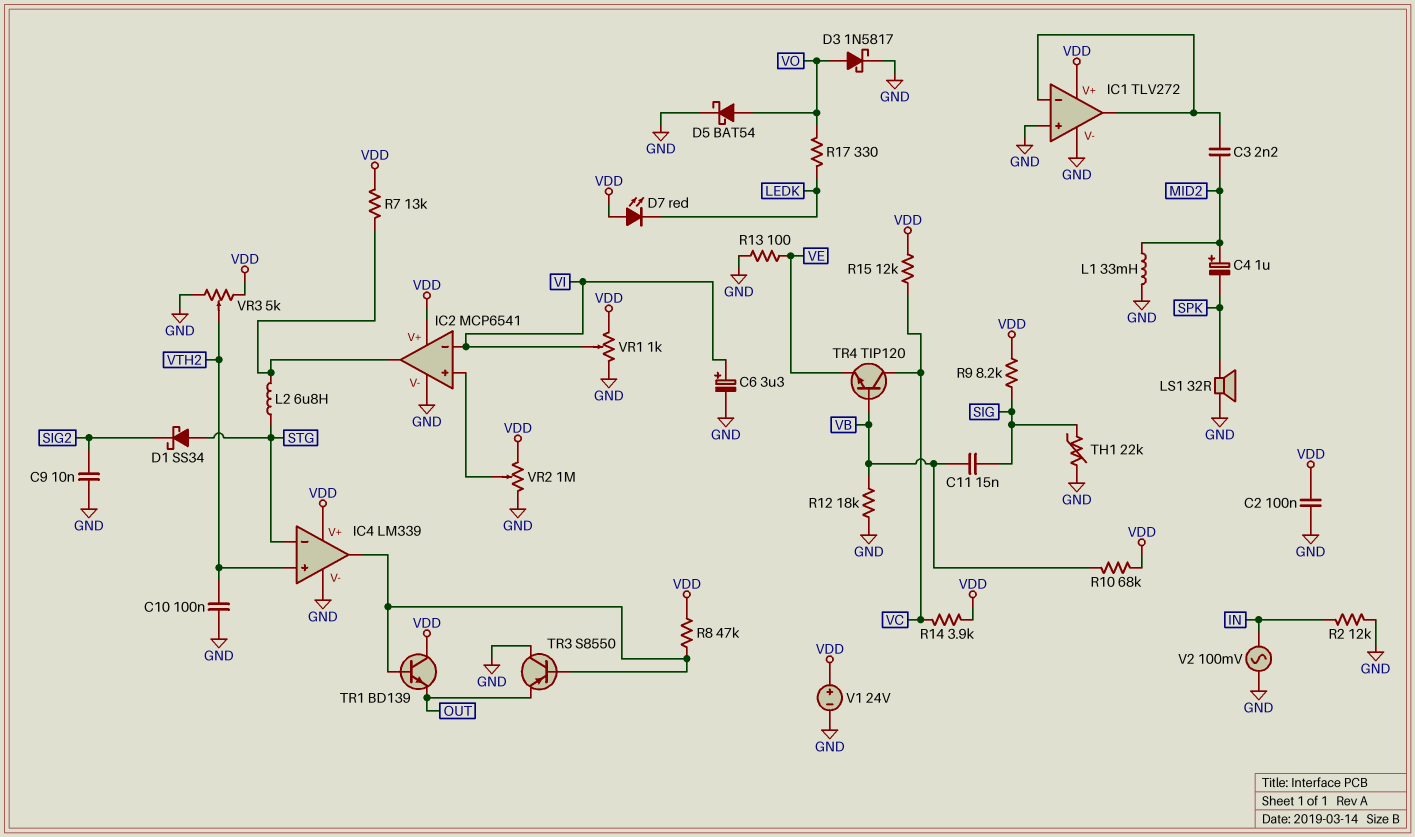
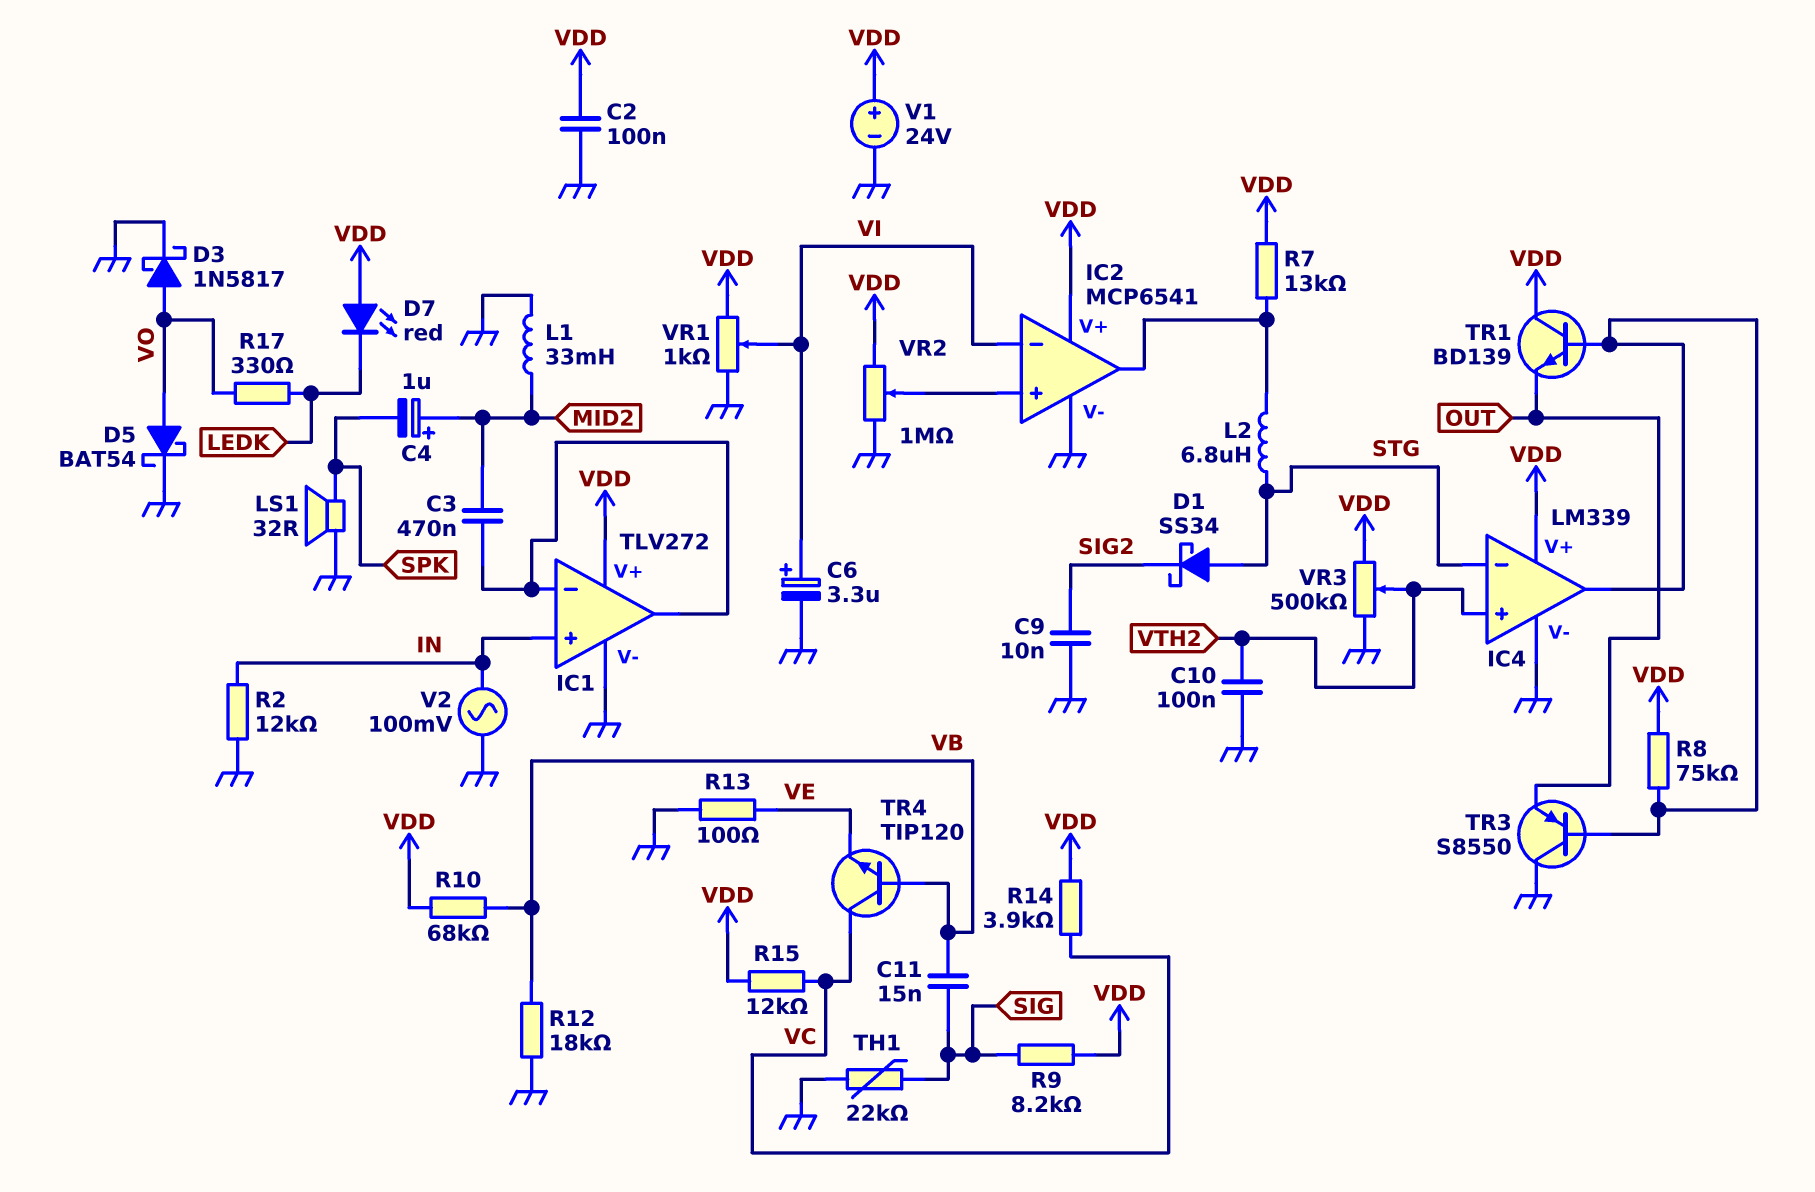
C3: 2.2nF (IC1/in-, MID2) -> 470nF (IC1/in-, MID2)
IC1 pin in+: GND -> IN
R8: 47k (IC4/out, VDD) -> 75k (IC4/out, VDD)
VR3: 5k (GND, VDD, wiper VTH2) -> 500k (GND, VDD, wiper VTH2)

